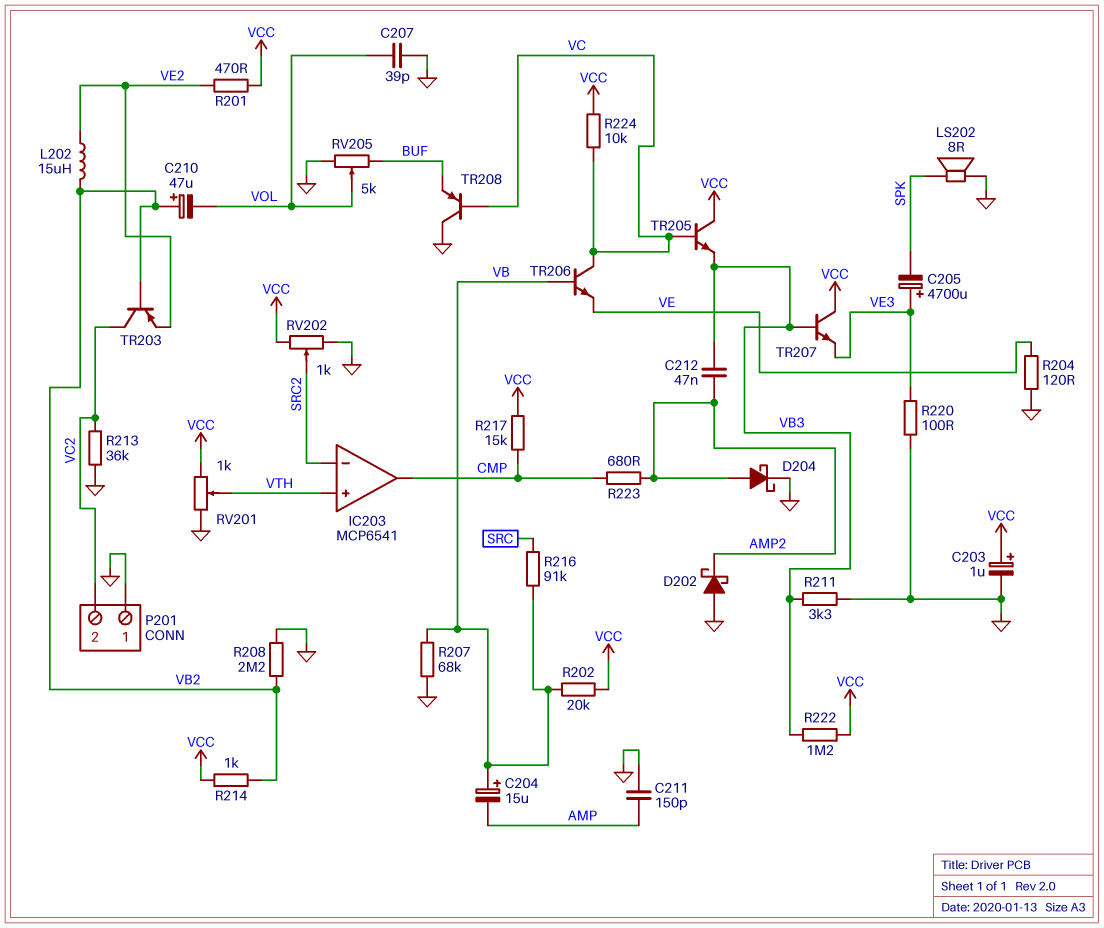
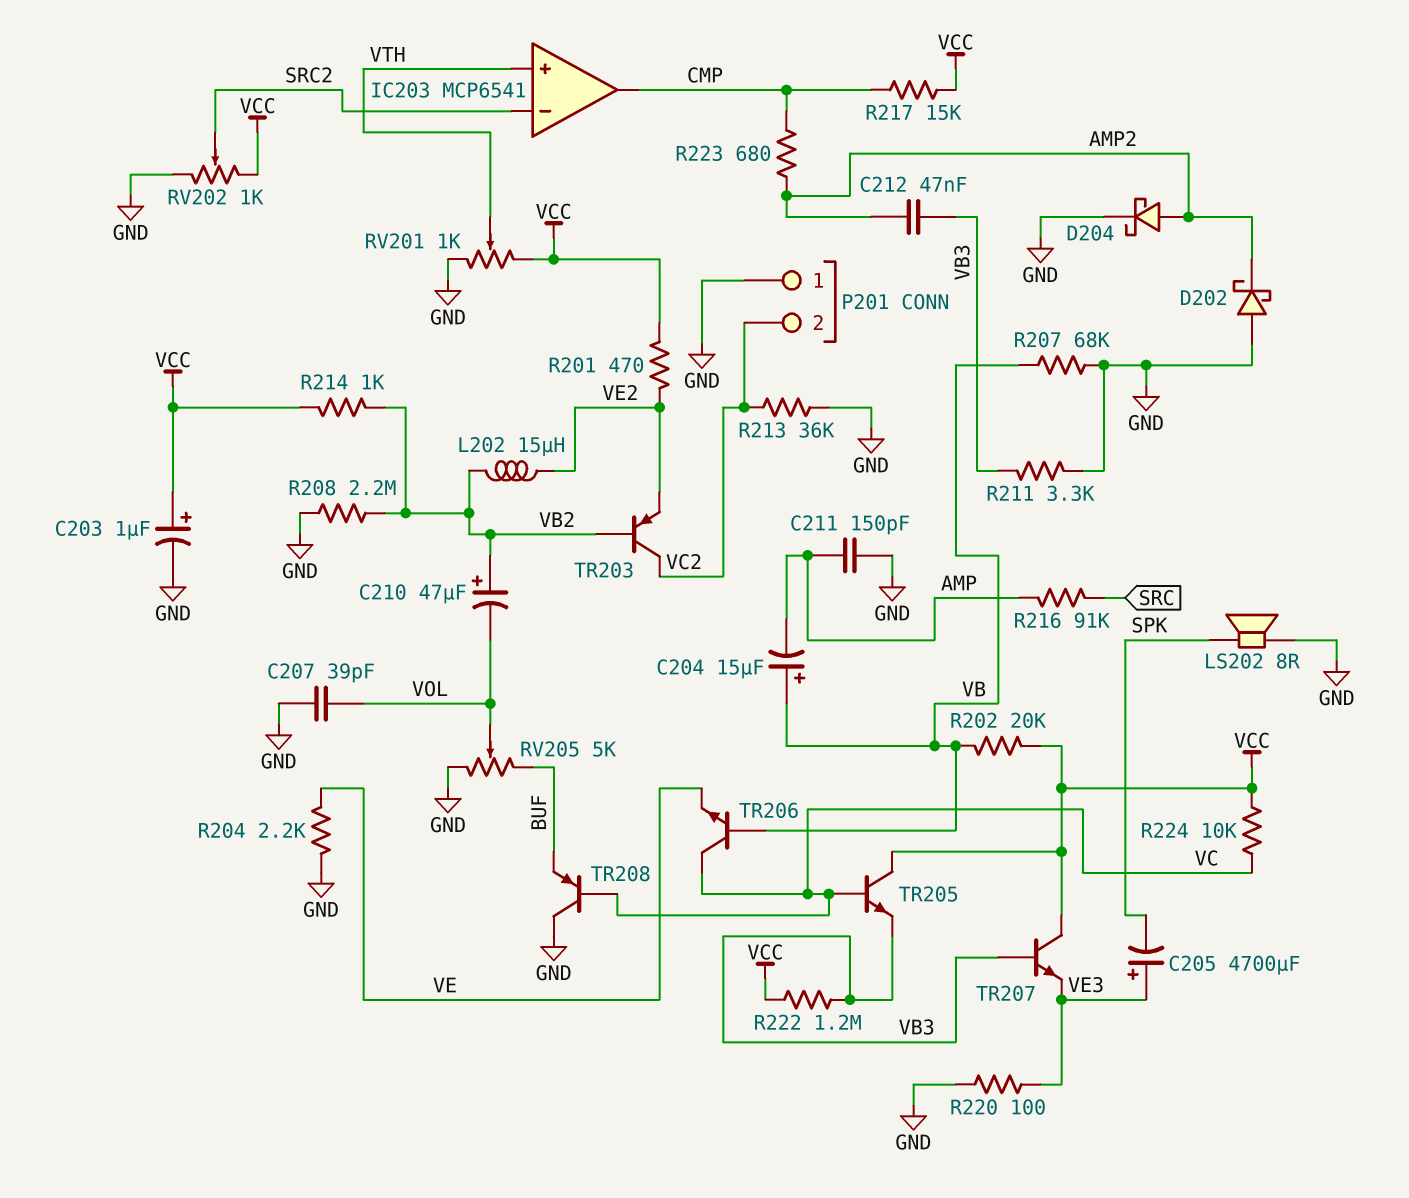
R204: 120 (GND, VE) -> 2.2k (GND, VE)
R216: 91k (SRC, VB) -> 91k (AMP, SRC)

